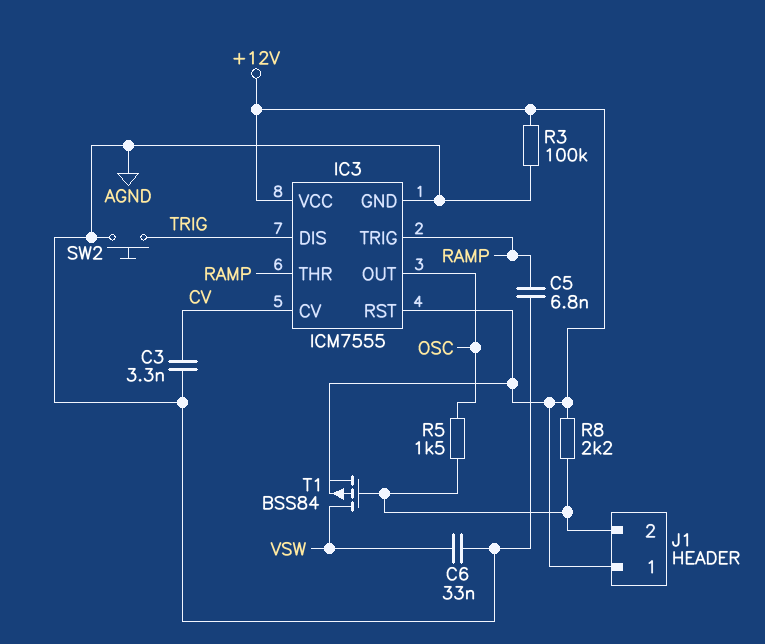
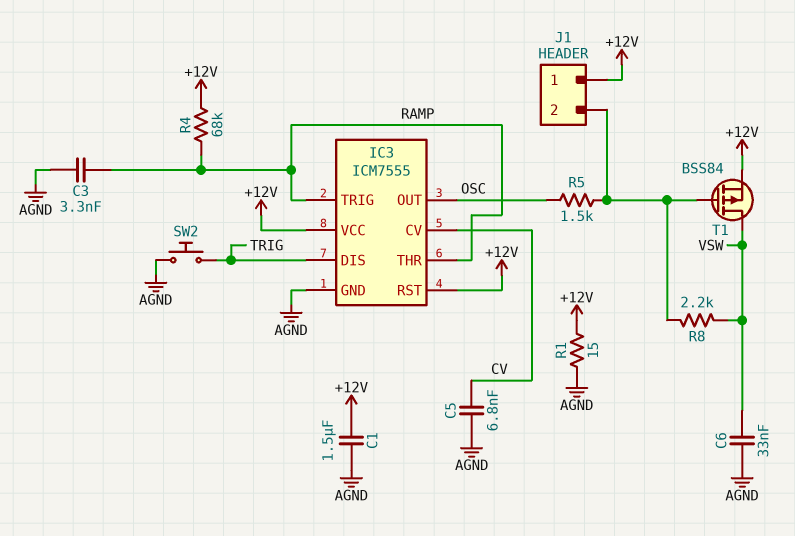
C1: none -> 1.5uF (+12V, AGND)
C3: 3.3nF (AGND, CV) -> 3.3nF (AGND, RAMP)
C5: 6.8nF (AGND, RAMP) -> 6.8nF (AGND, CV)
R1: none -> 15 (+12V, AGND)
R3: 100k (+12V, AGND) -> none
R4: none -> 68k (+12V, RAMP)
R8: 2.2k (+12V, J1/2) -> 2.2k (J1/2, VSW)

